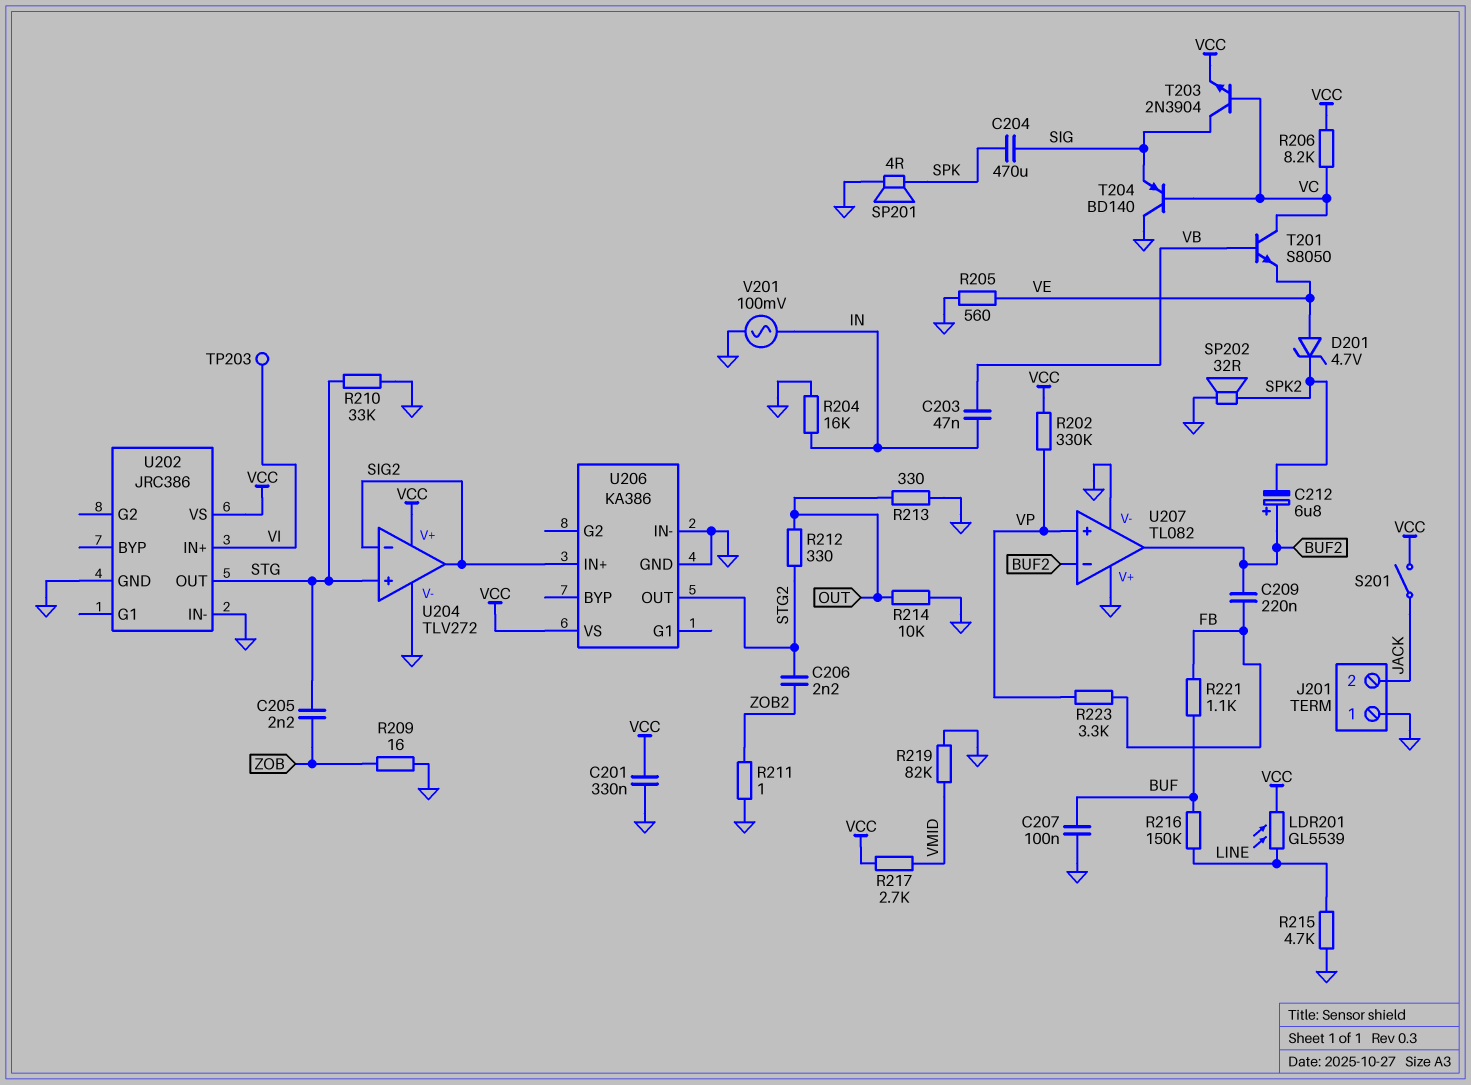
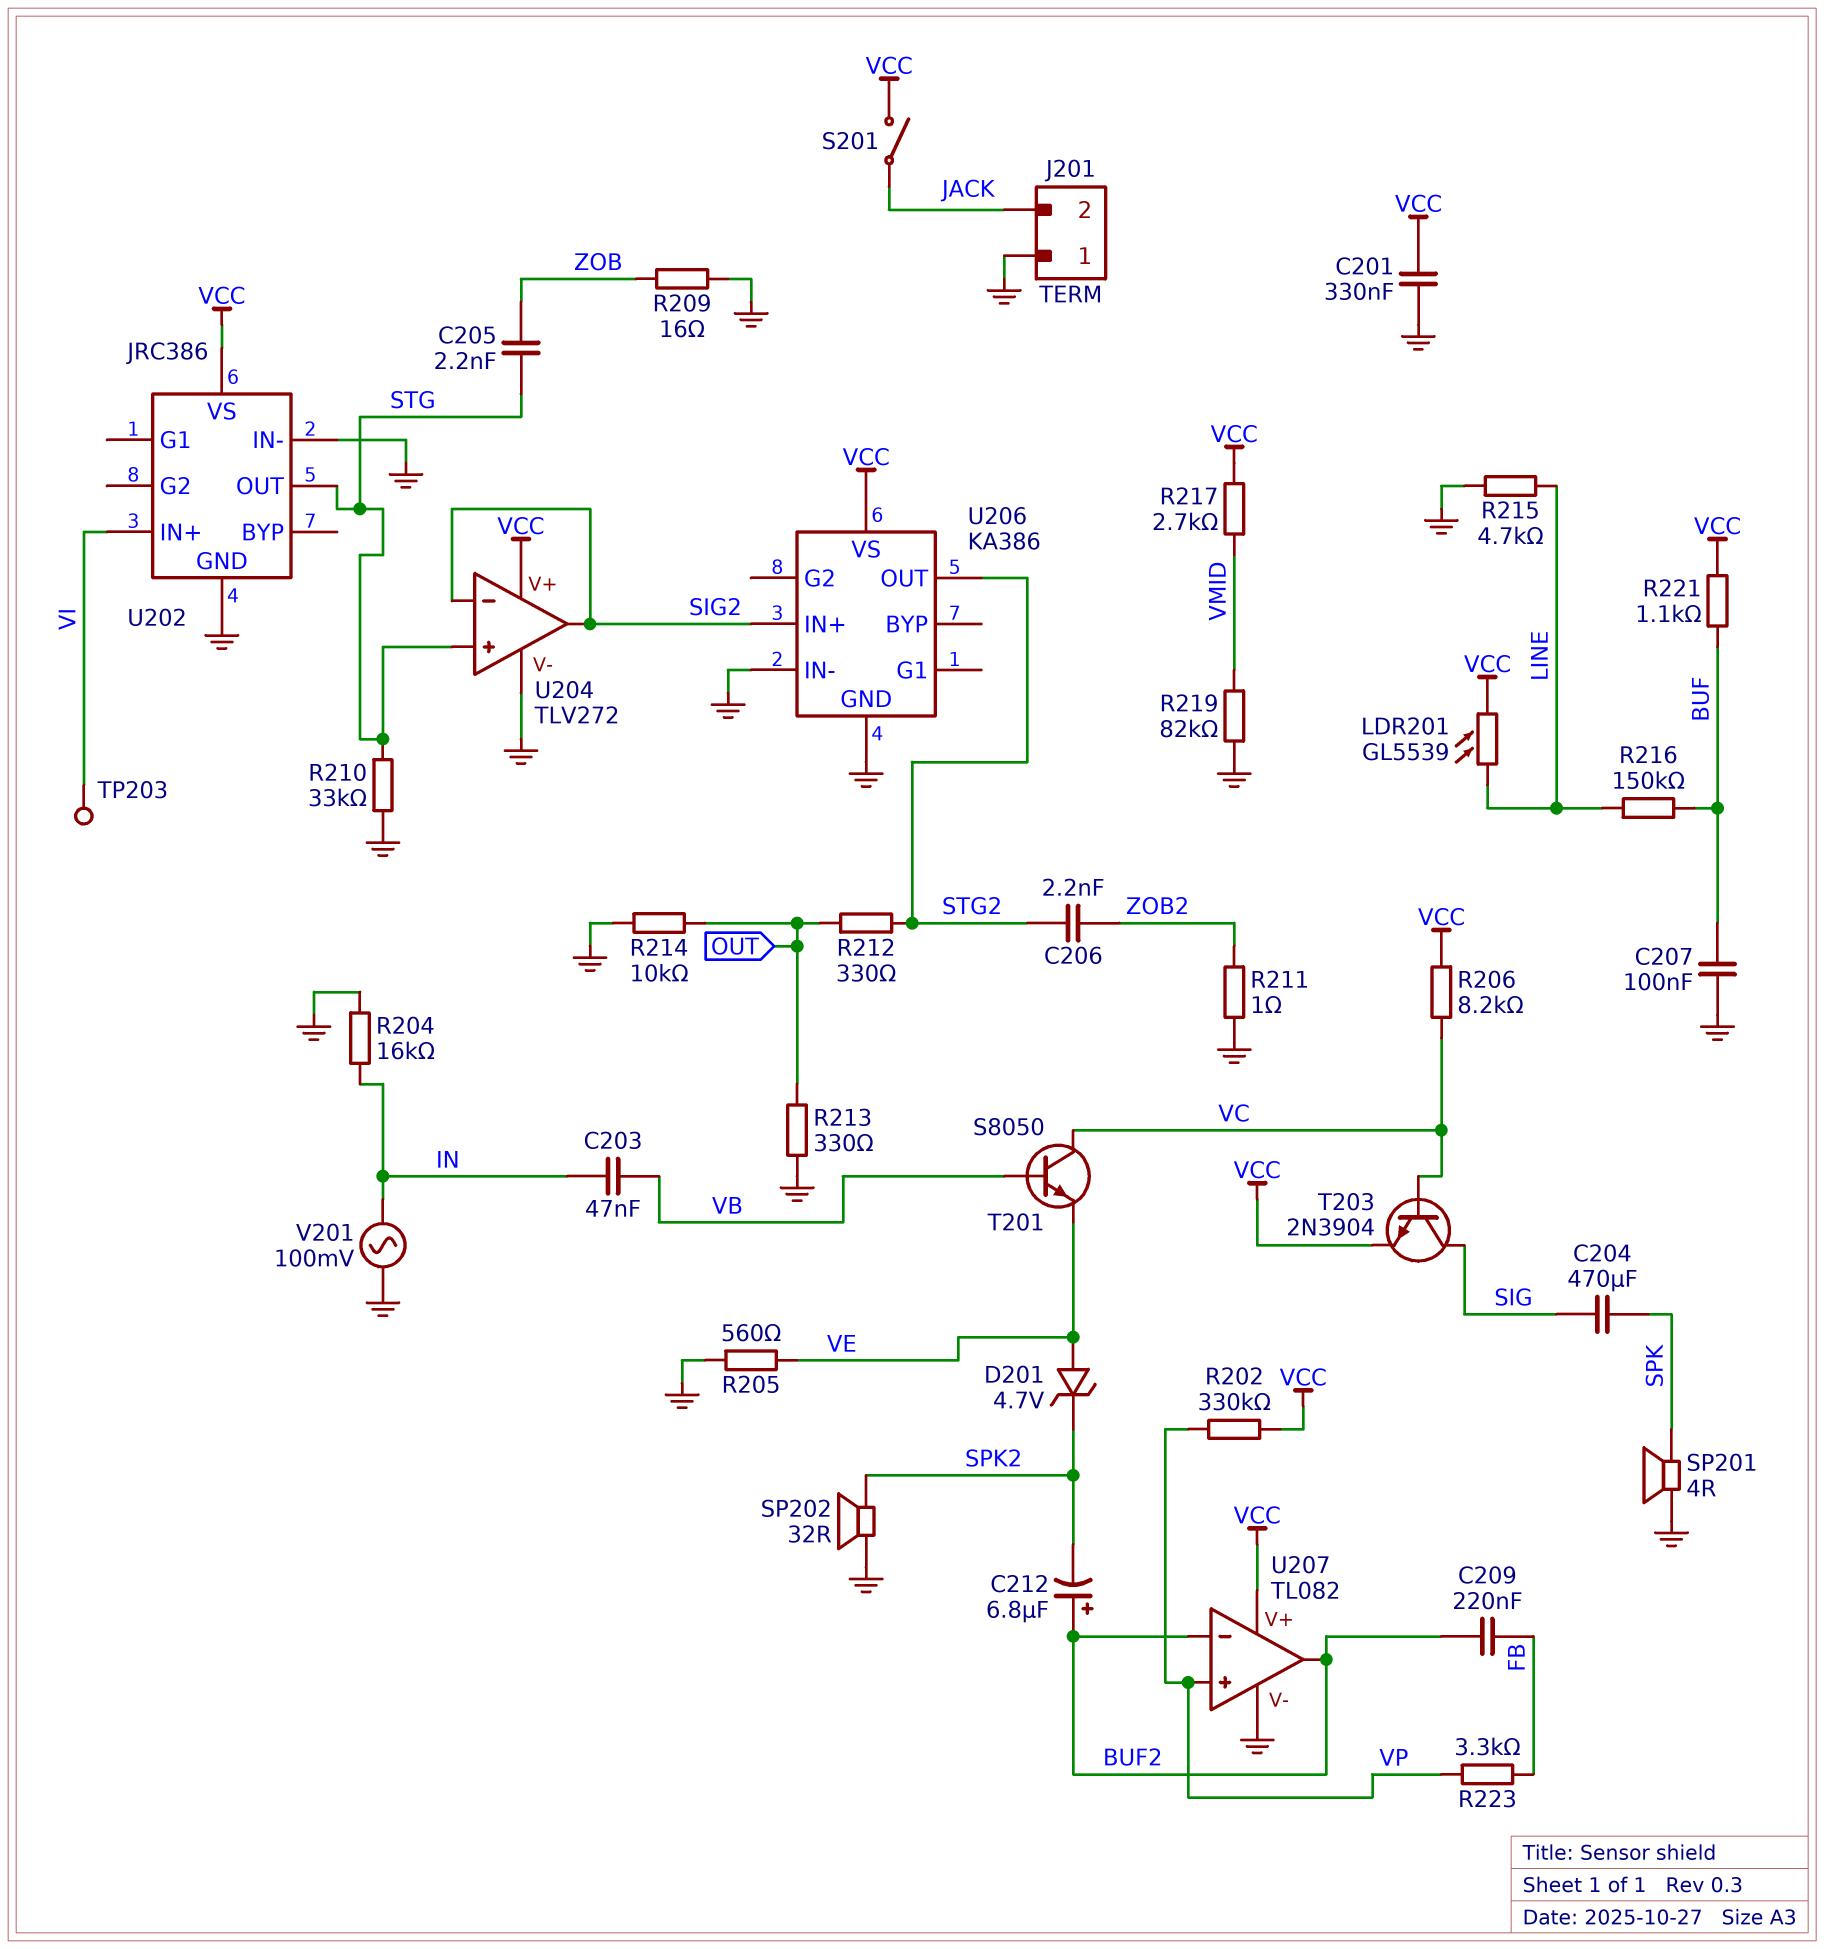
R221: 1.1k (BUF, FB) -> 1.1k (BUF, VCC)
T204: PNP BD140 (B VC, C GND, E SIG) -> none
U207 pin V+: GND -> VCC

